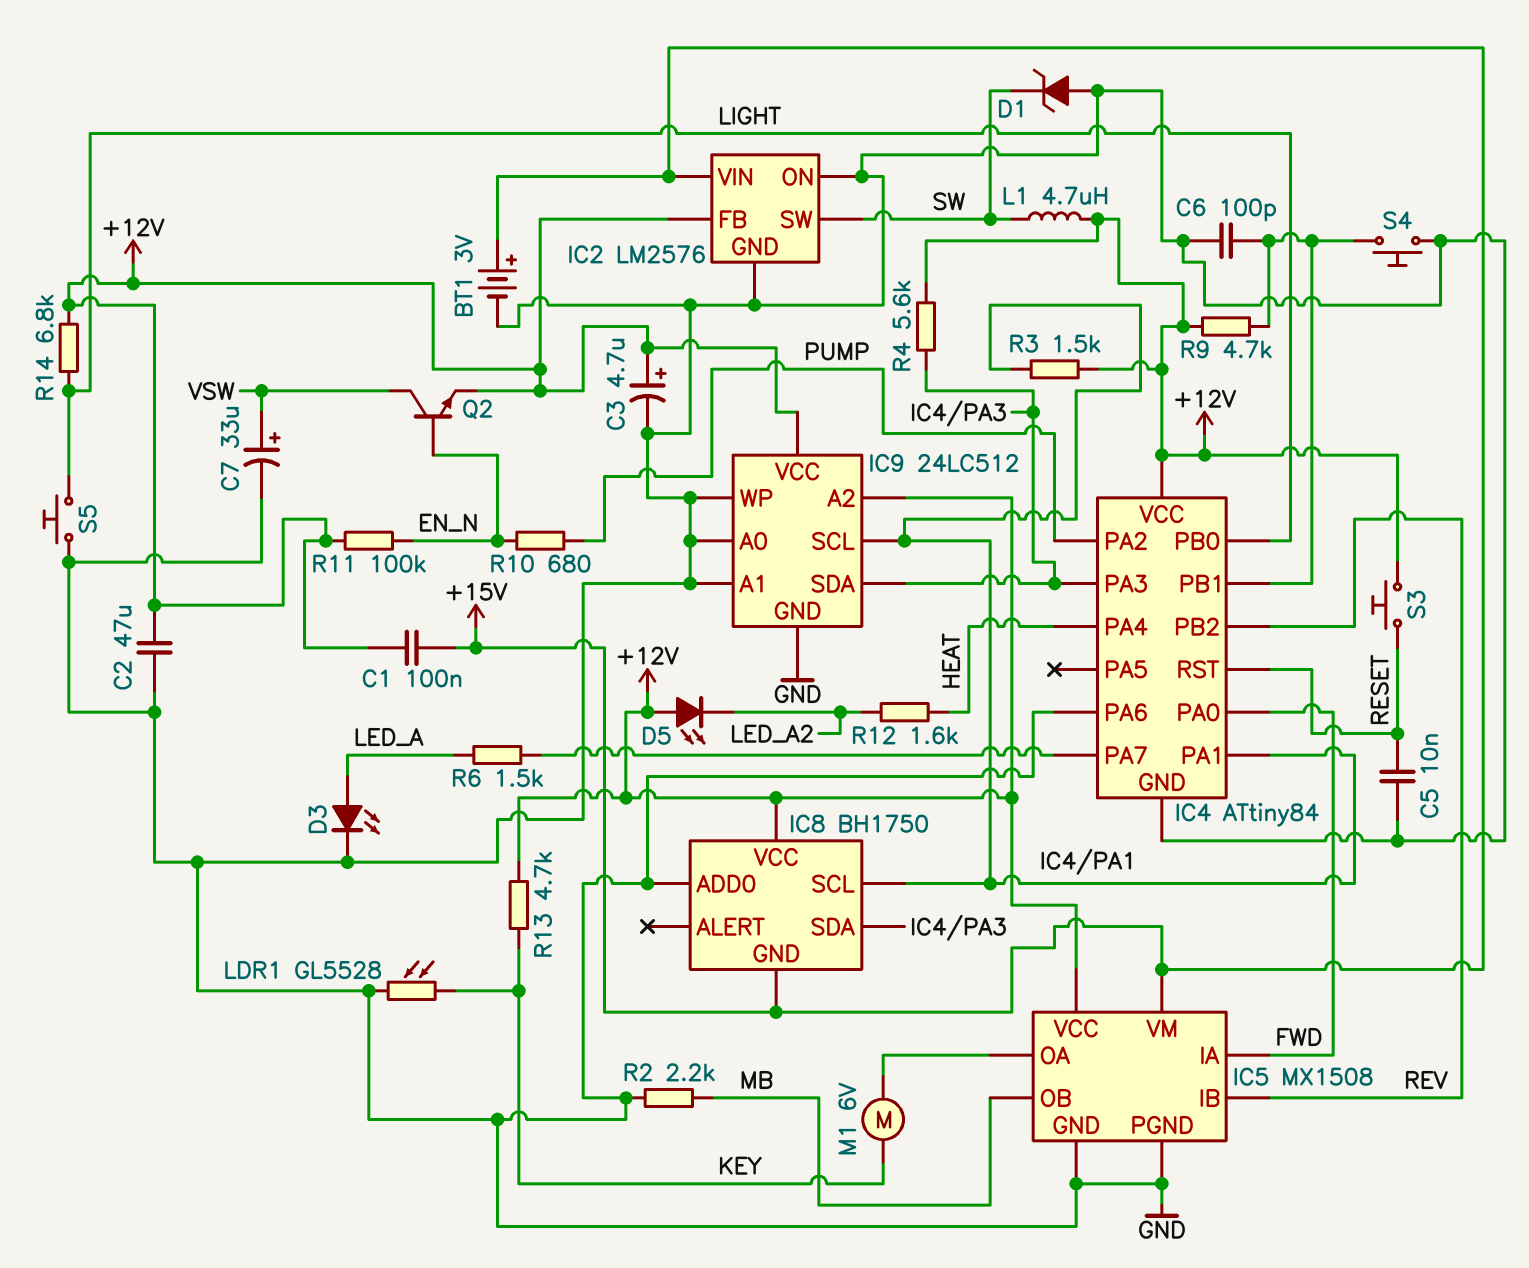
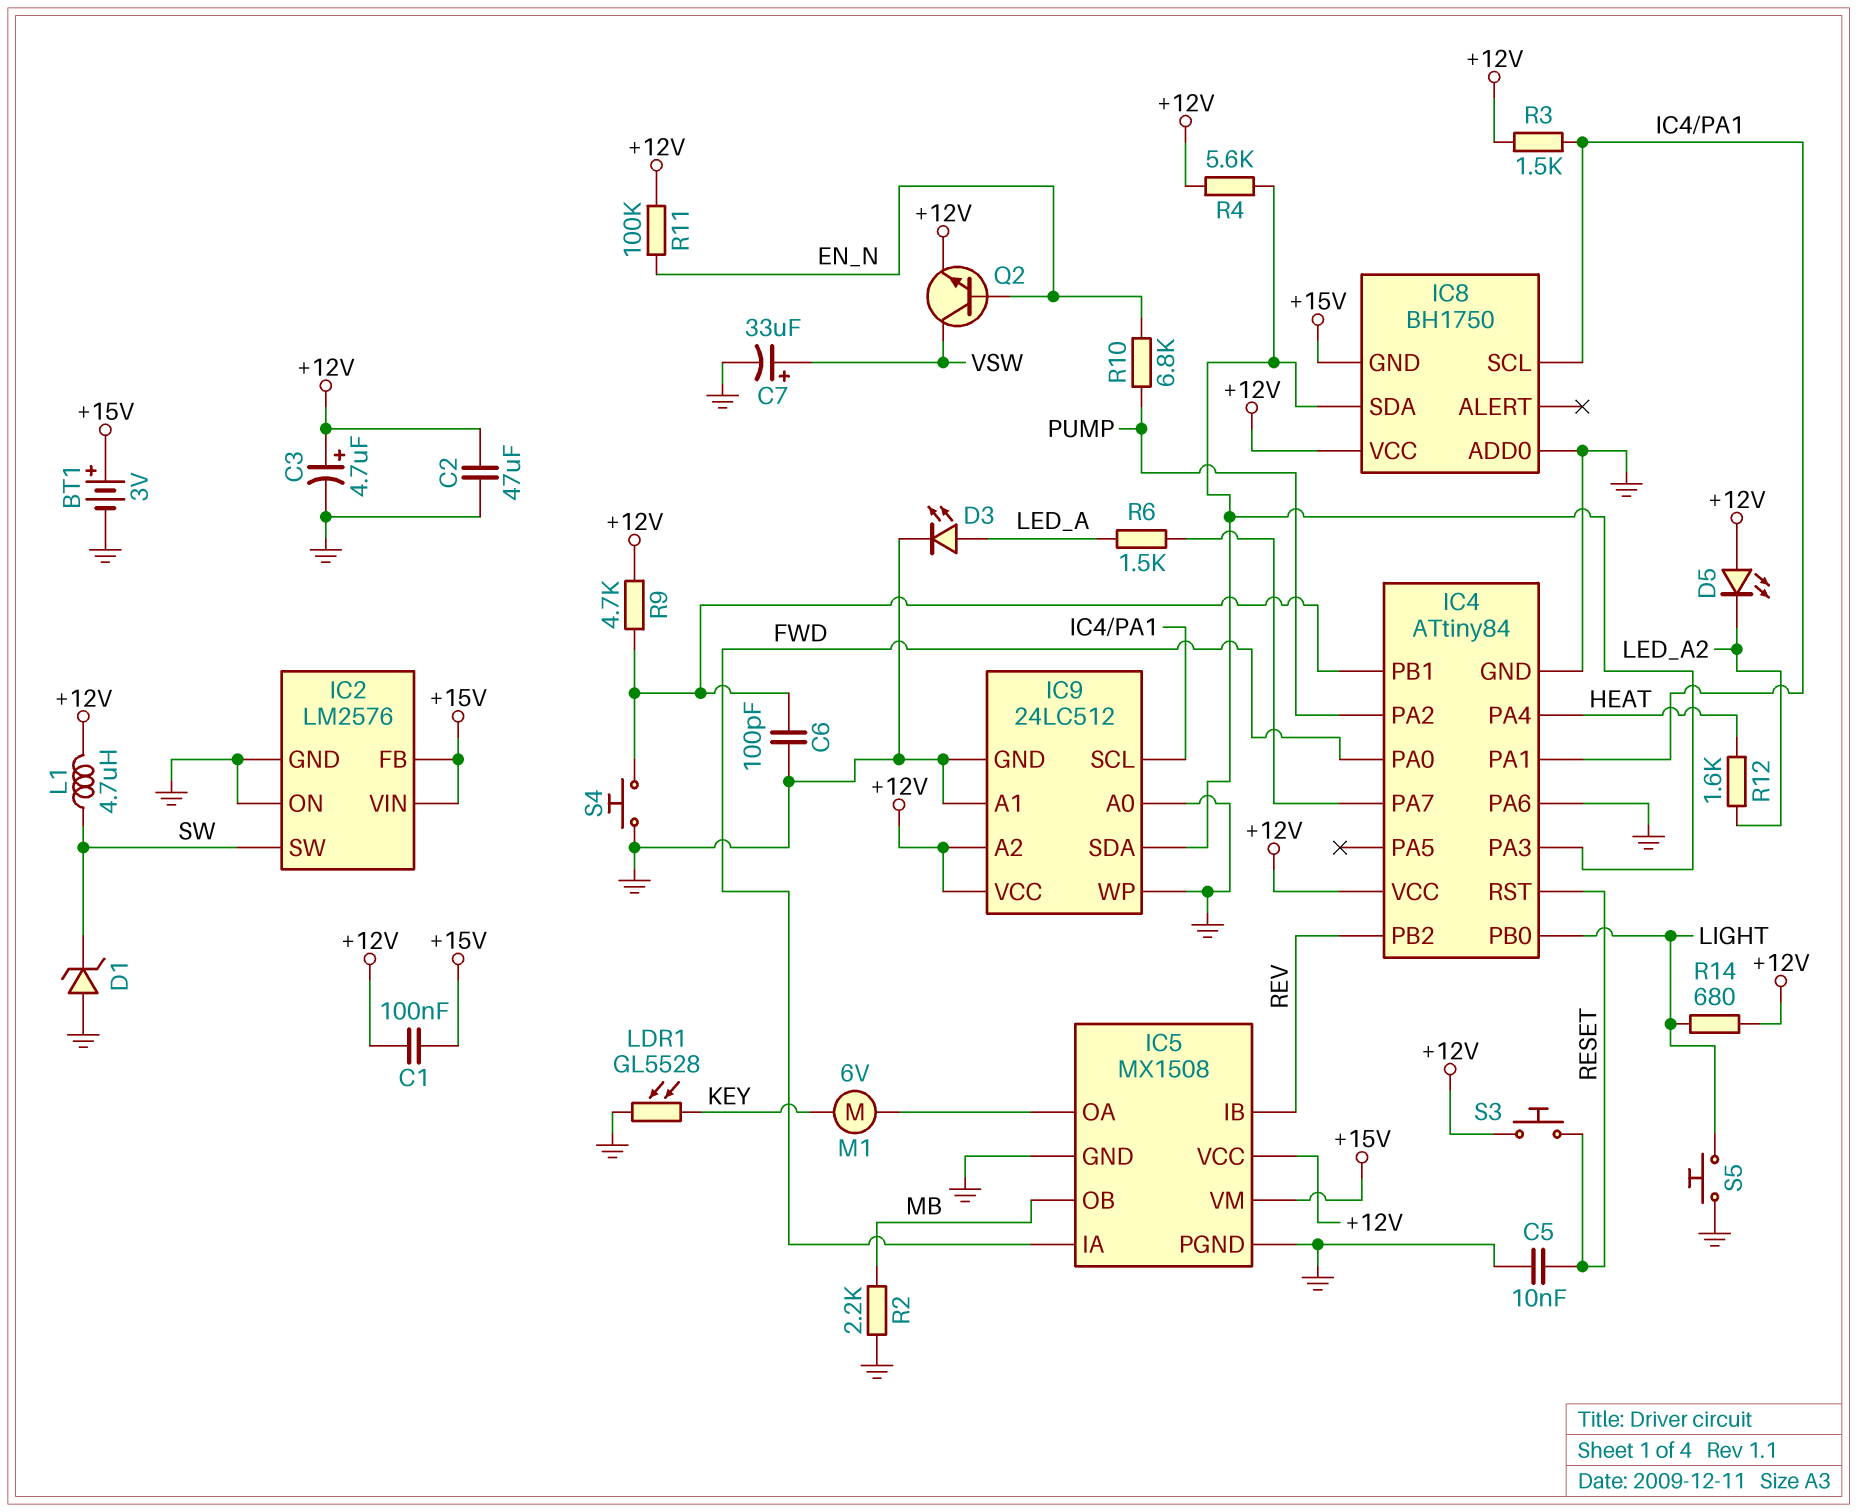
IC2 pin FB: +12V -> +15V
R10: 680 (EN_N, PUMP) -> 6.8k (EN_N, PUMP)
R13: 4.7k (+12V, KEY) -> none
R14: 6.8k (+12V, LIGHT) -> 680 (+12V, LIGHT)

